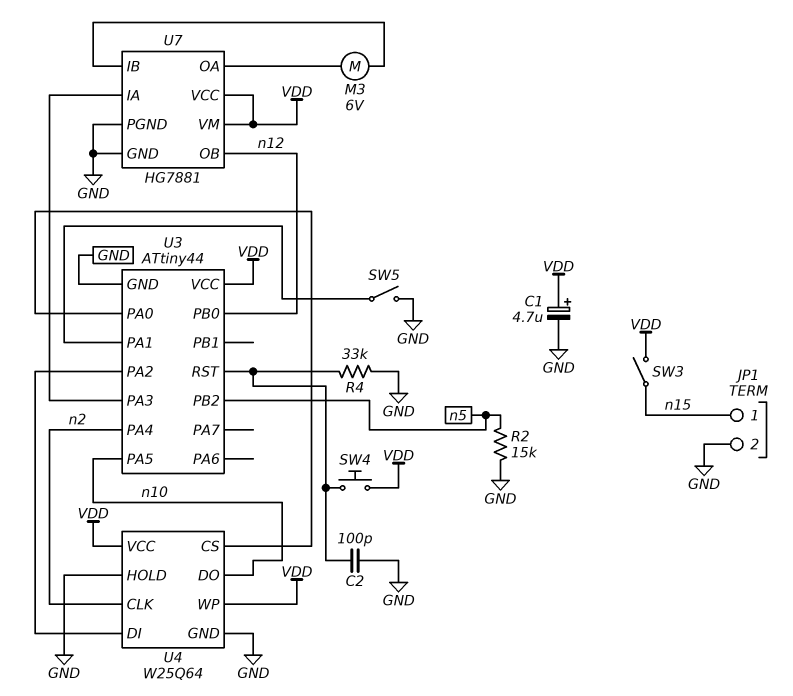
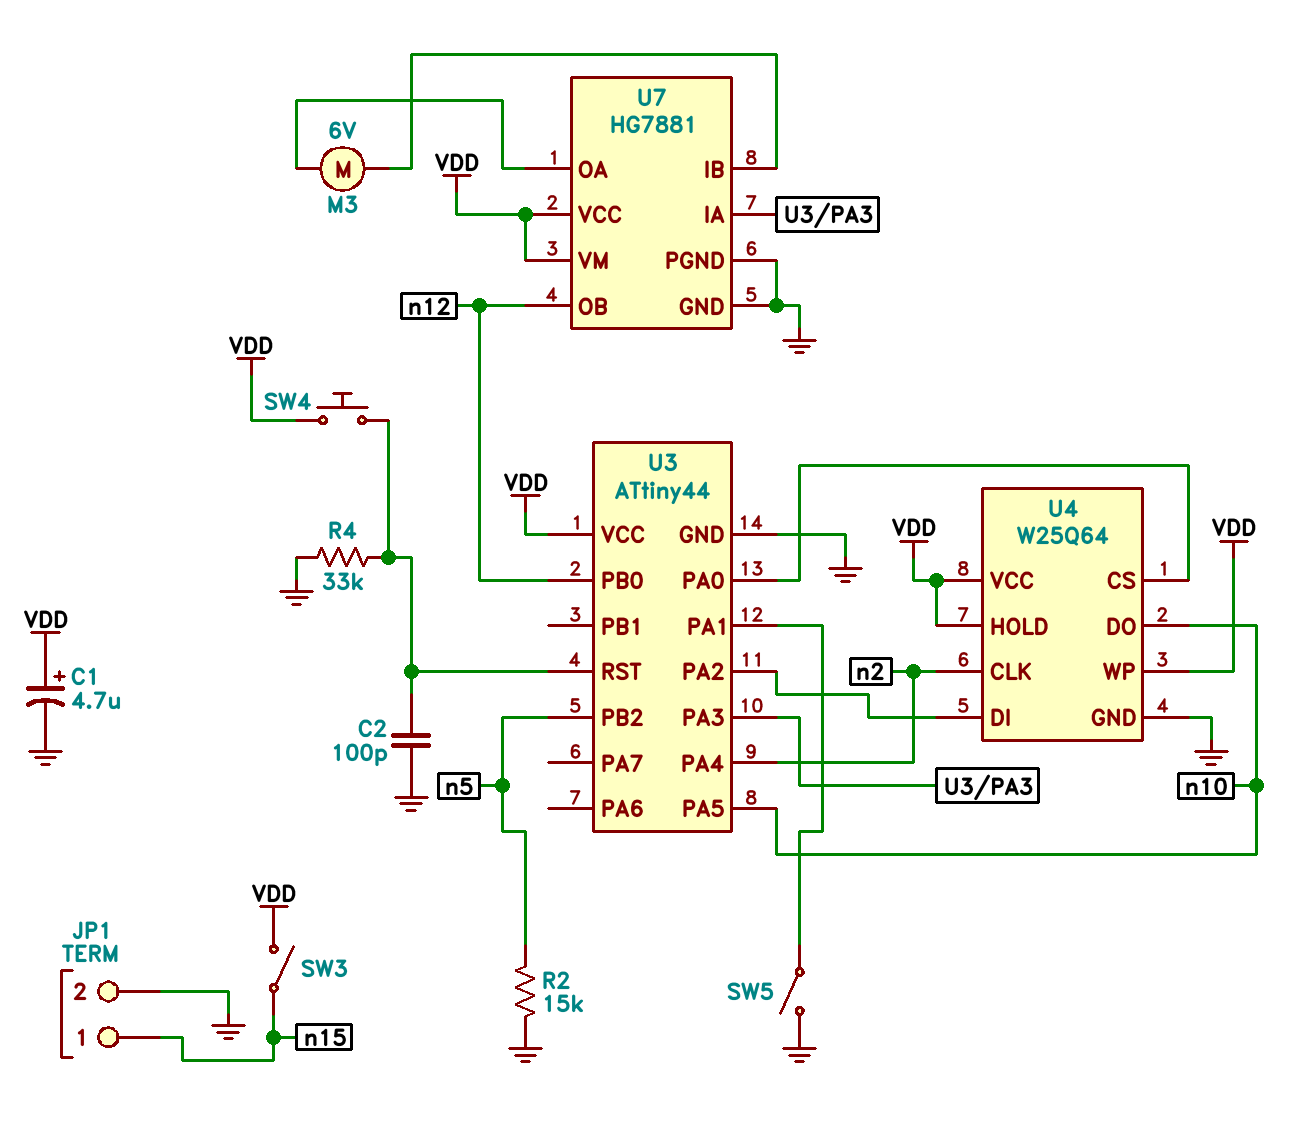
U4 pin HOLD: GND -> VDD

